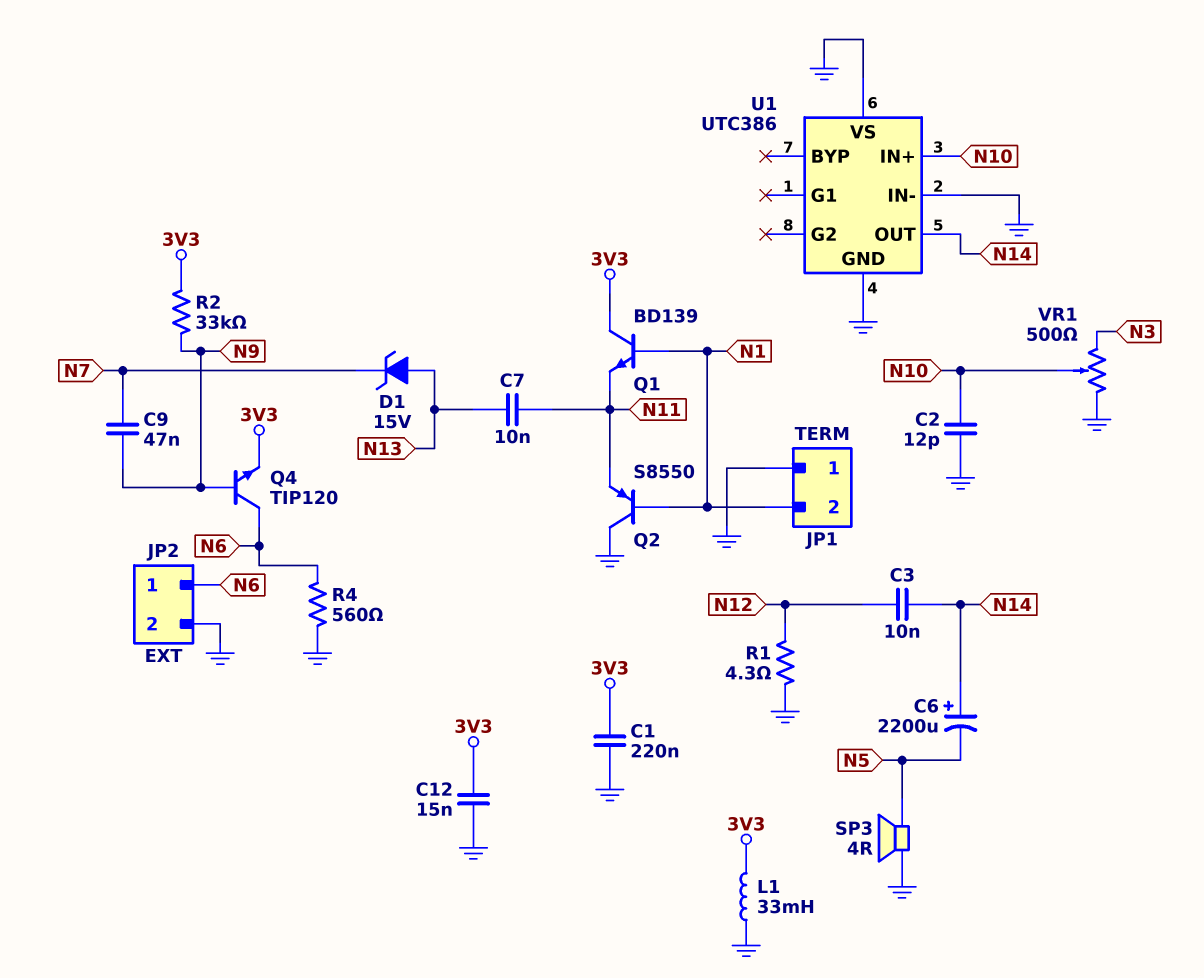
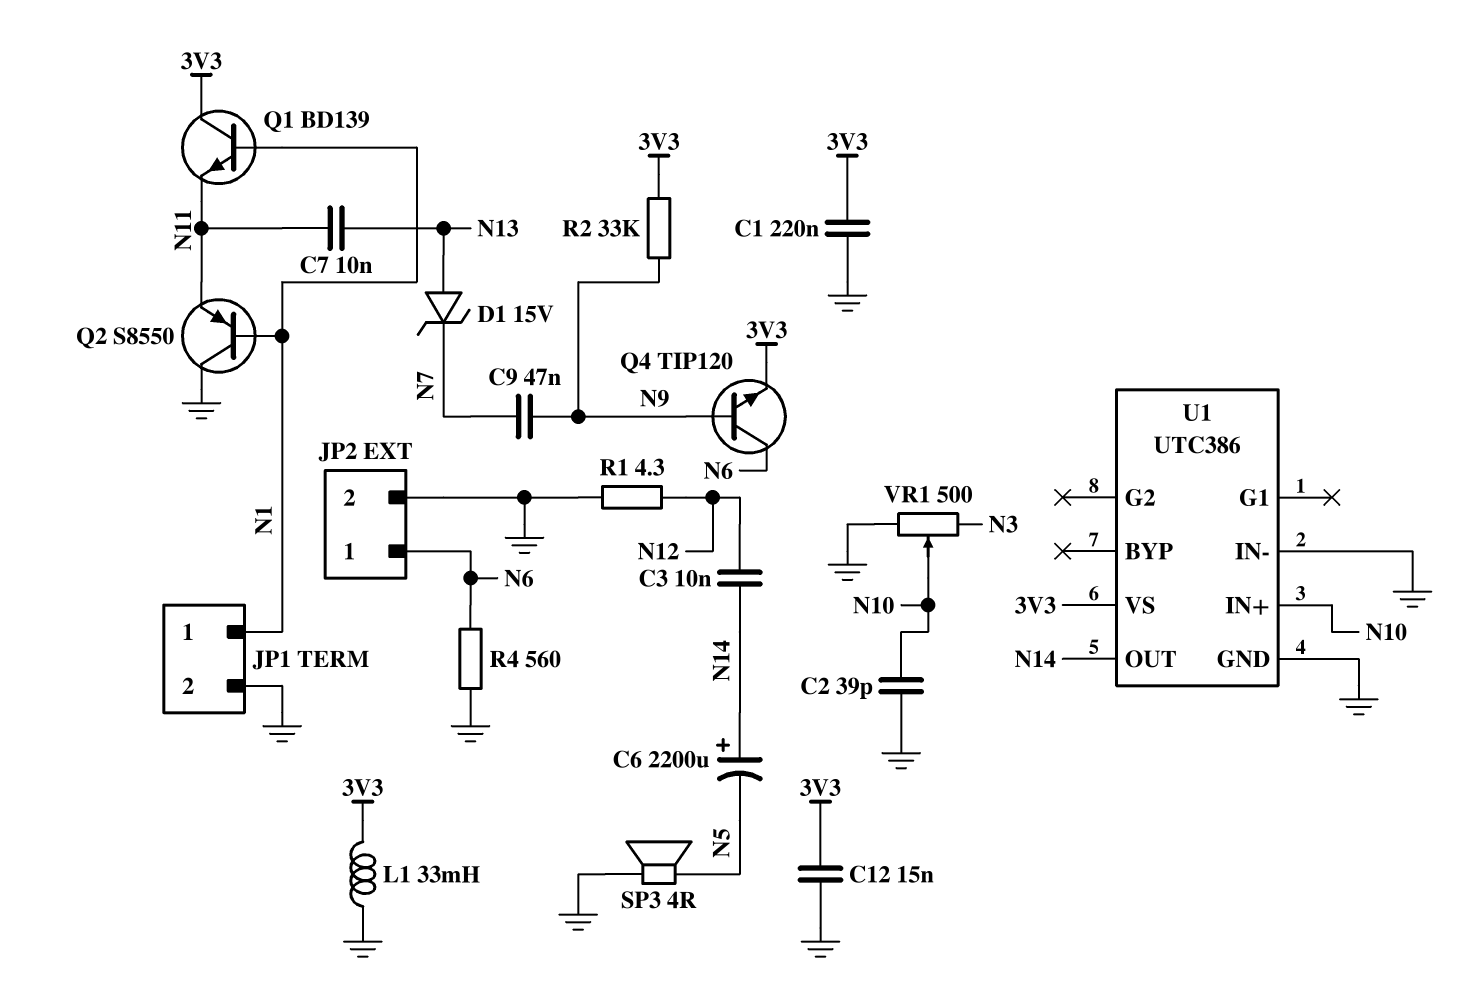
C2: 12pF (GND, N10) -> 39pF (GND, N10)
JP1 pin 1: GND -> N1
JP1 pin 2: N1 -> GND
U1 pin VS: GND -> 3V3

